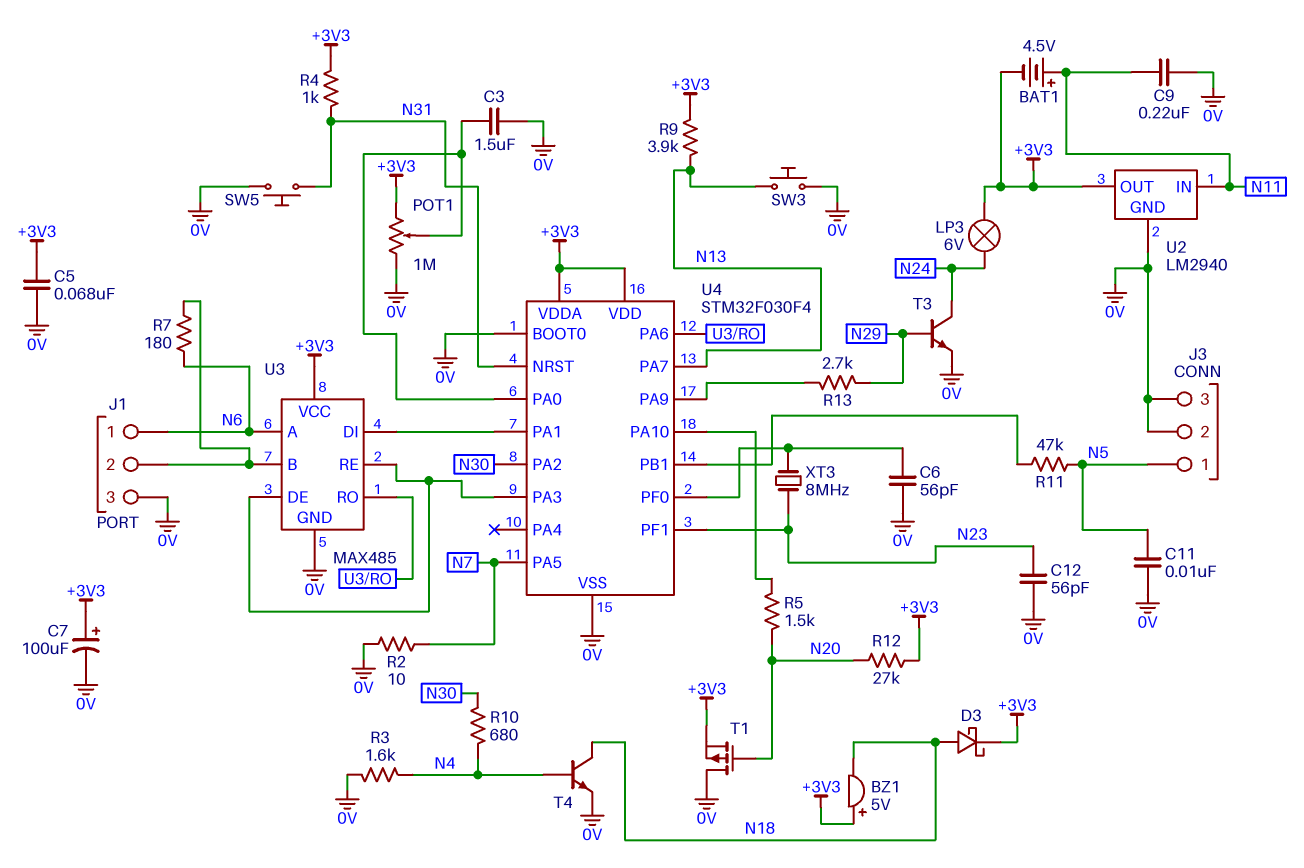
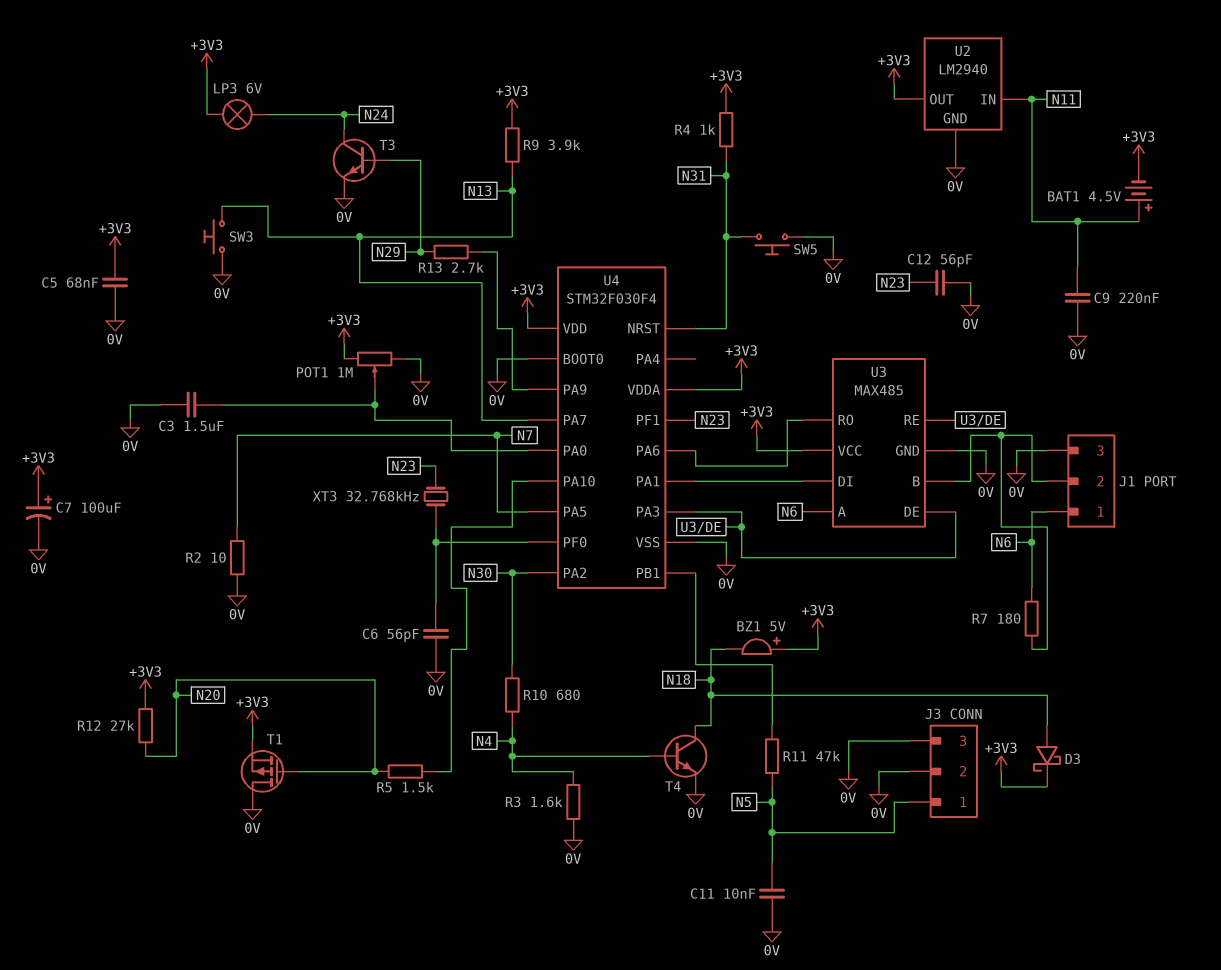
XT3: 8MHz (N23, U4/PF0) -> 32.768kHz (N23, U4/PF0)

